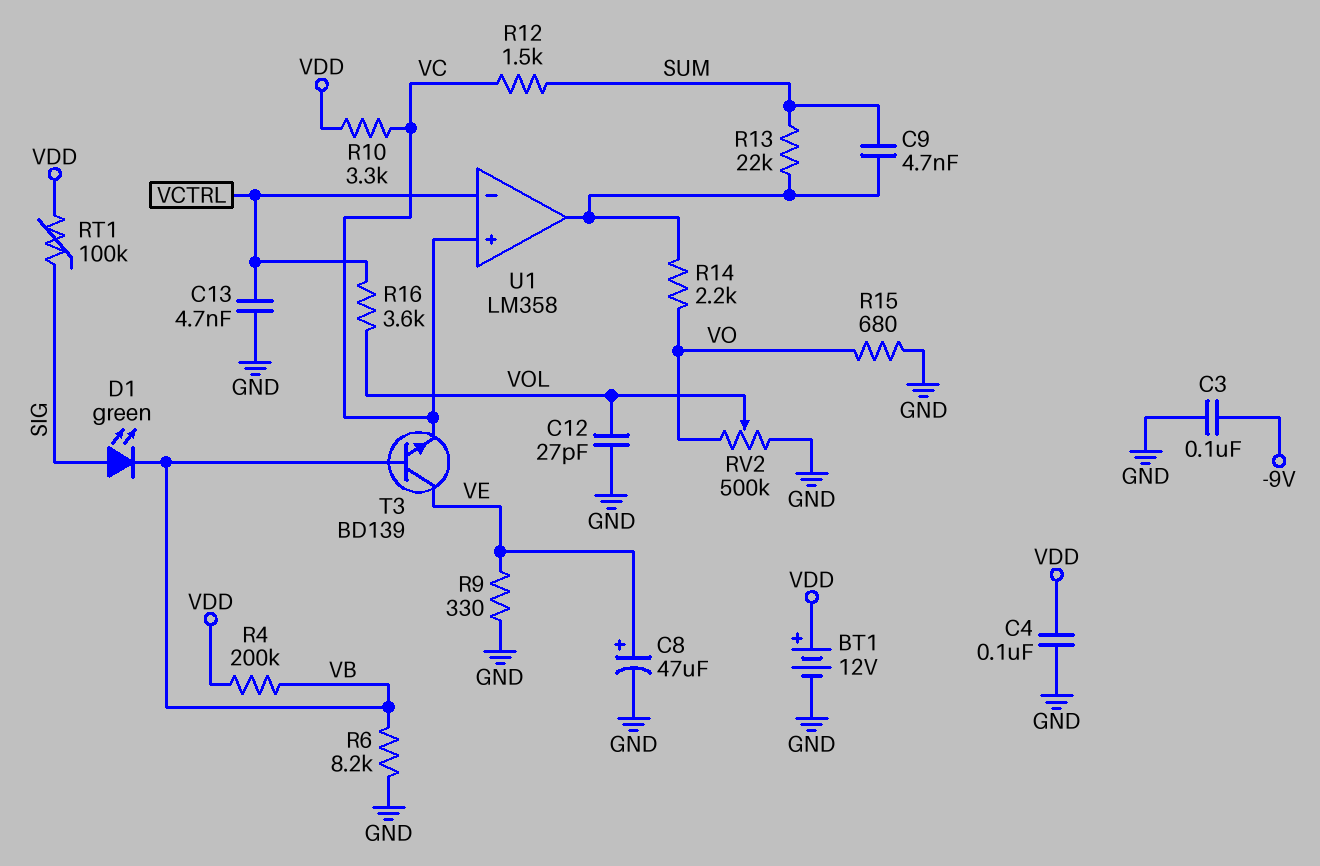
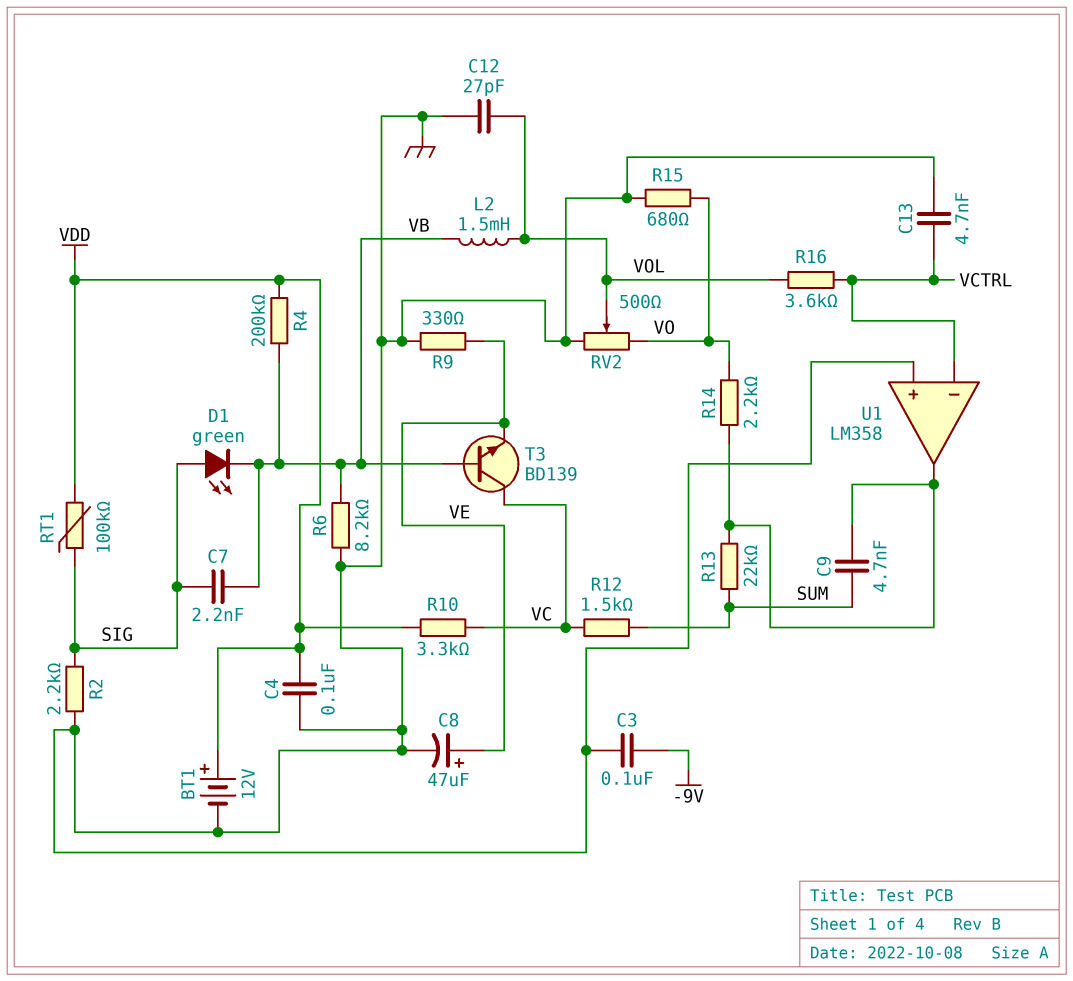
C7: none -> 2.2nF (SIG, VB)
L2: none -> 1.5mH (VB, VOL)
R2: none -> 2.2k (GND, SIG)
RV2: 500k (GND, VO, wiper VOL) -> 500 (GND, VO, wiper VOL)
T3: NPN BD139 (B VB, C VE, E VC) -> NPN BD139 (B VB, C VC, E VE)
U1 pin in+: VC -> GND

